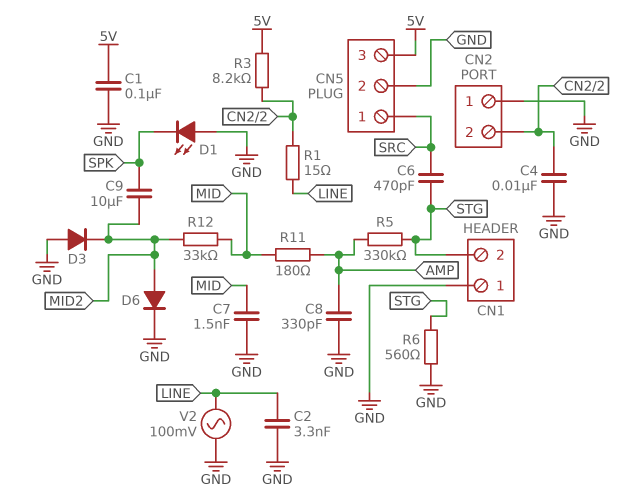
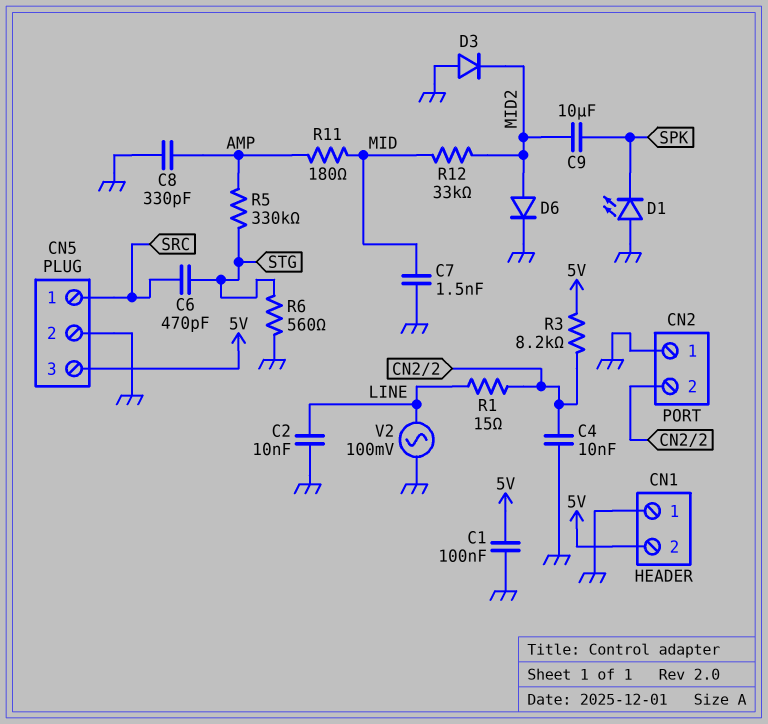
C2: 3.3nF (GND, LINE) -> 10nF (GND, LINE)
CN1 pin 2: STG -> 5V

